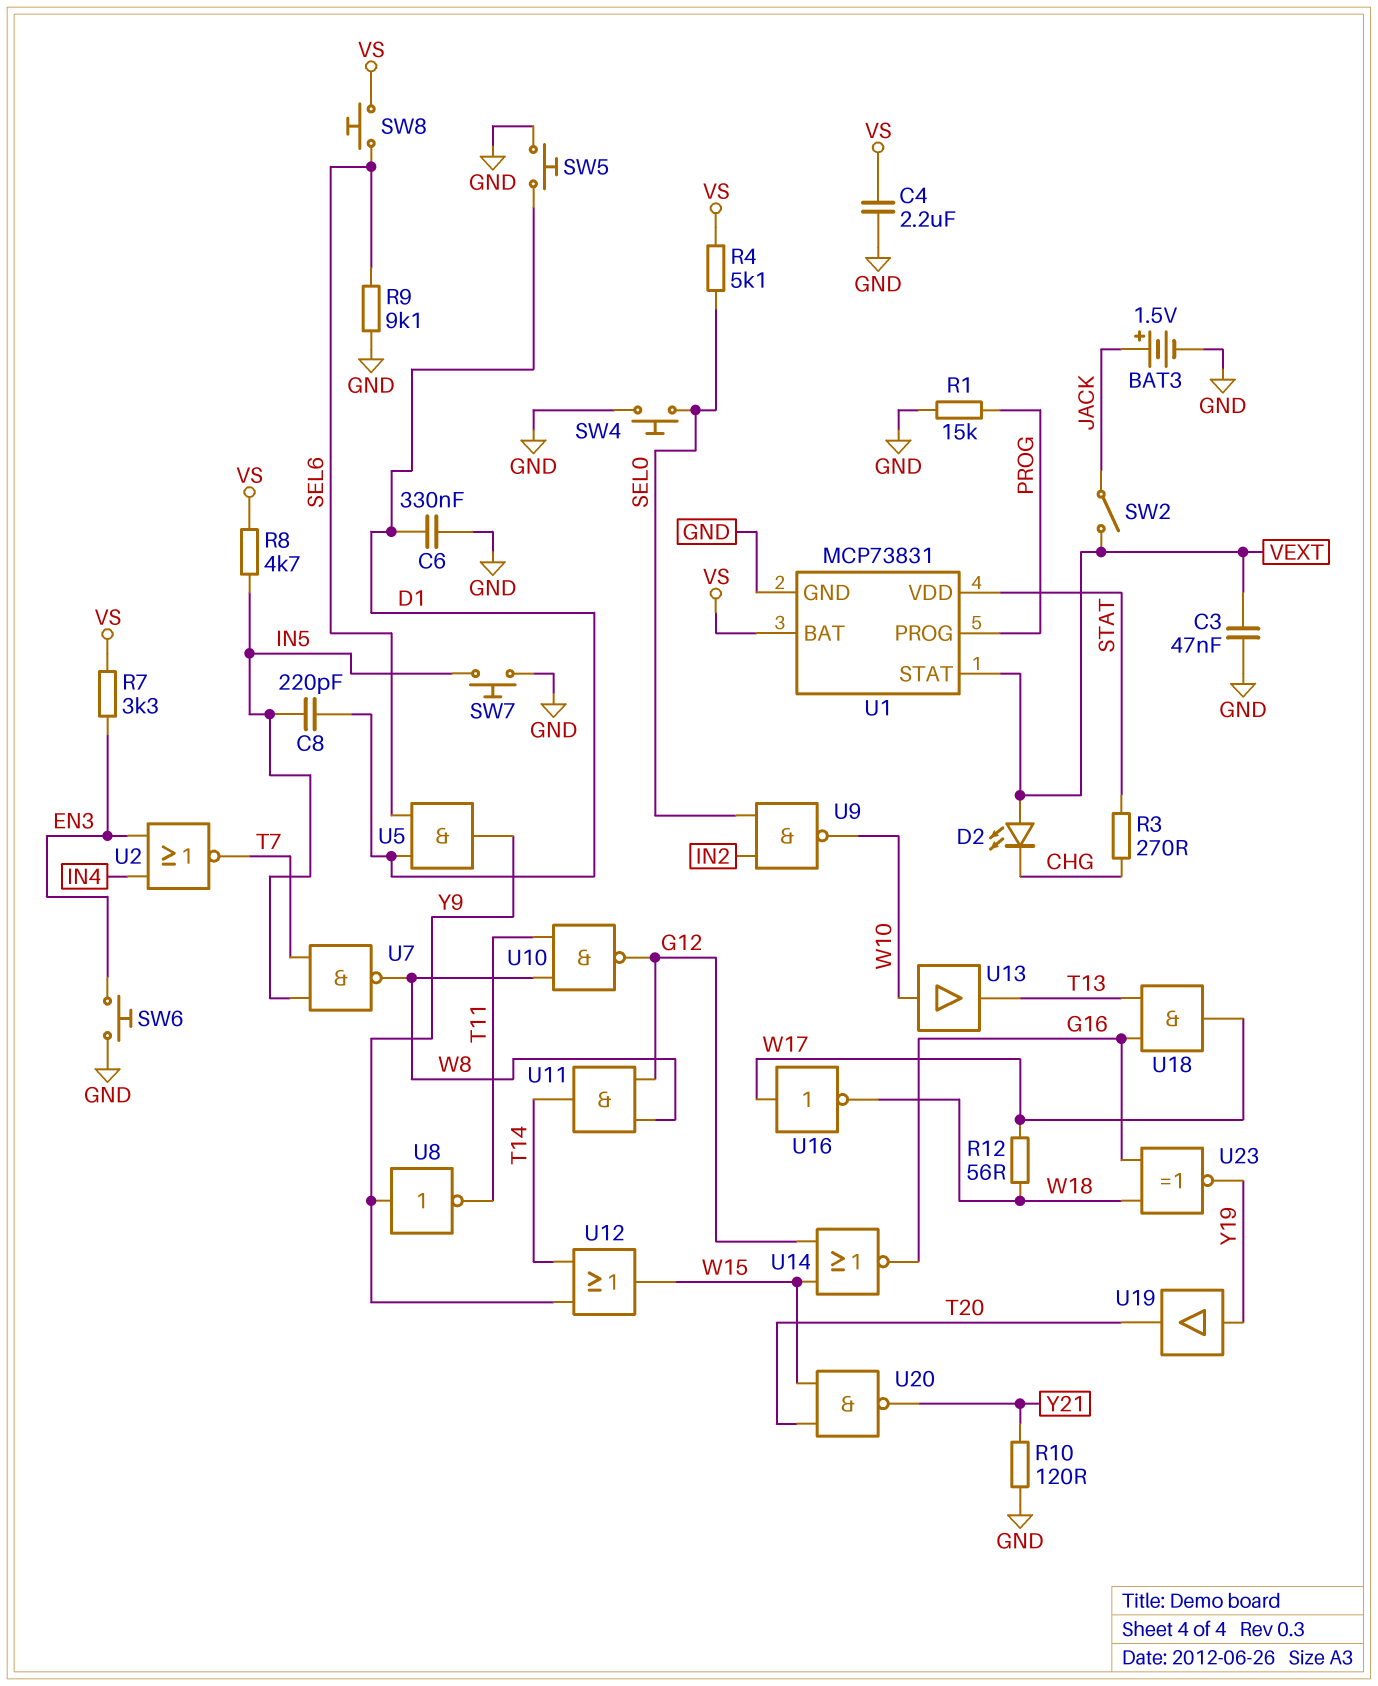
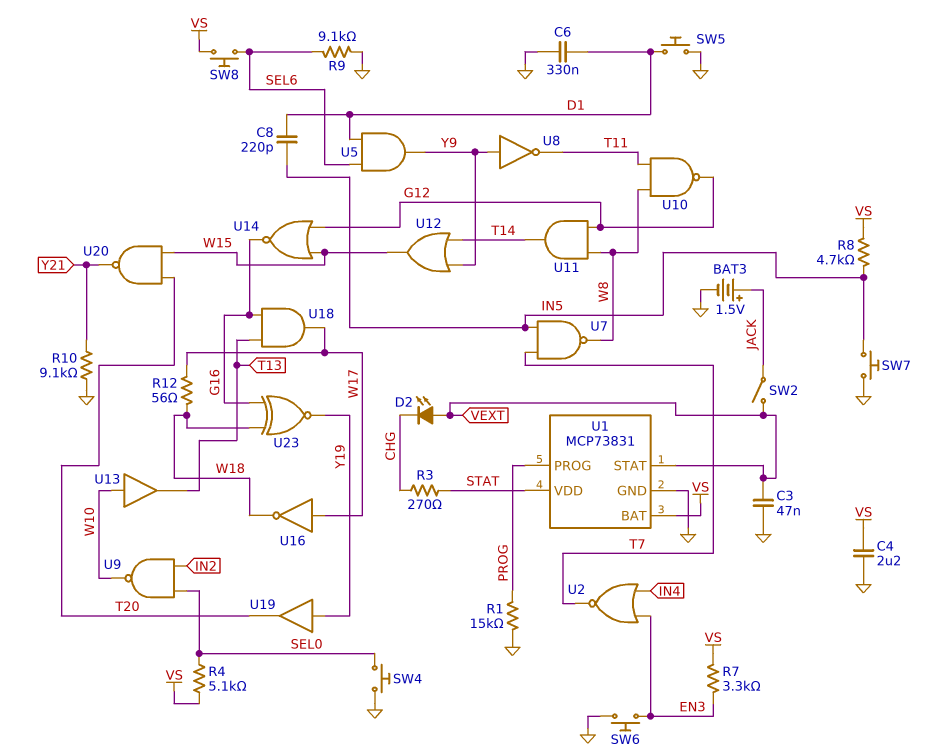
R10: 120 (GND, Y21) -> 9.1k (GND, Y21)

